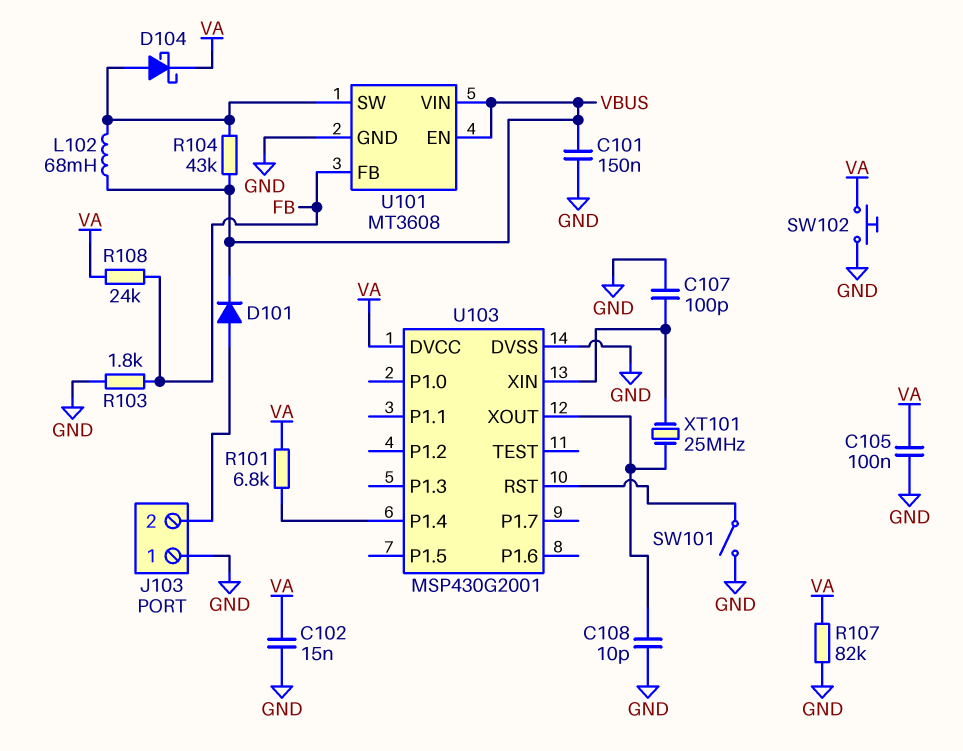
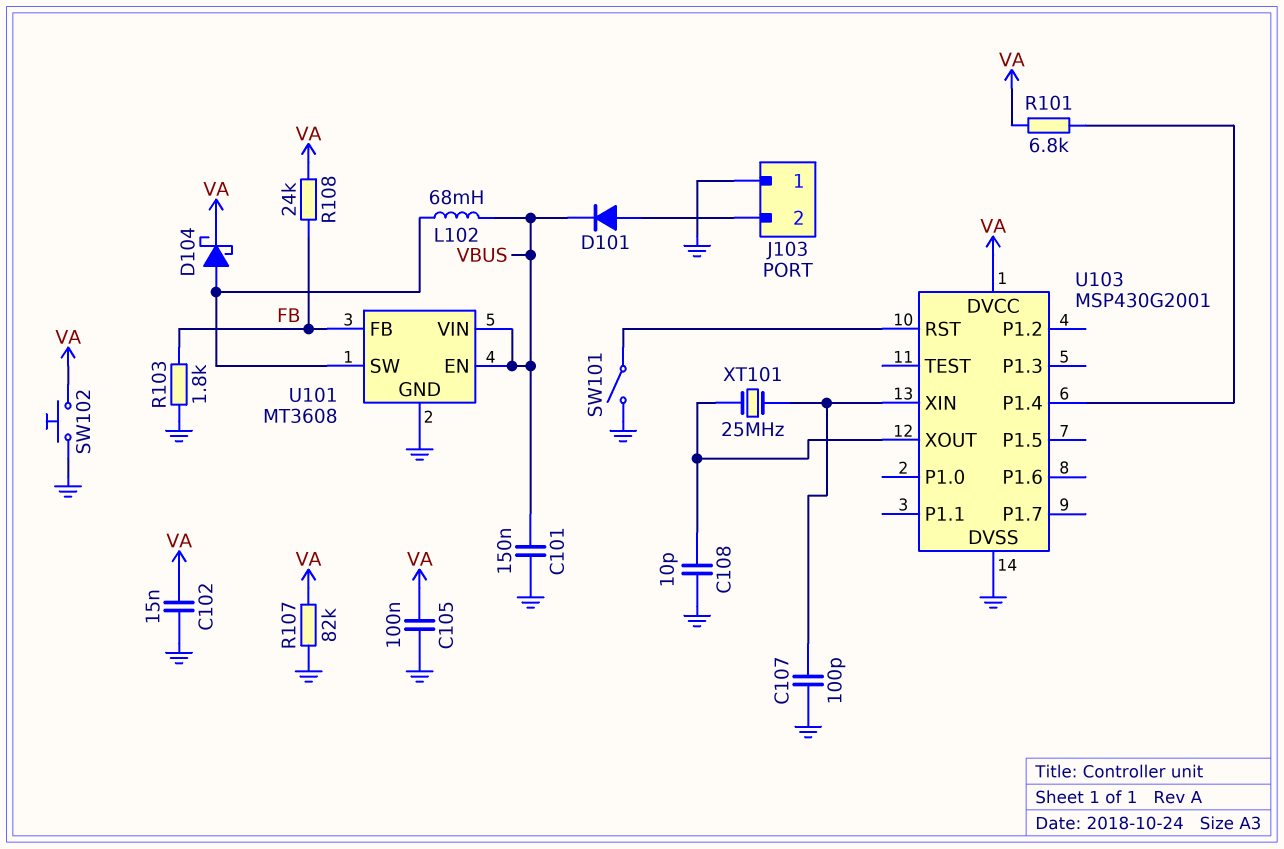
R104: 43k (U101/SW, VBUS) -> none

